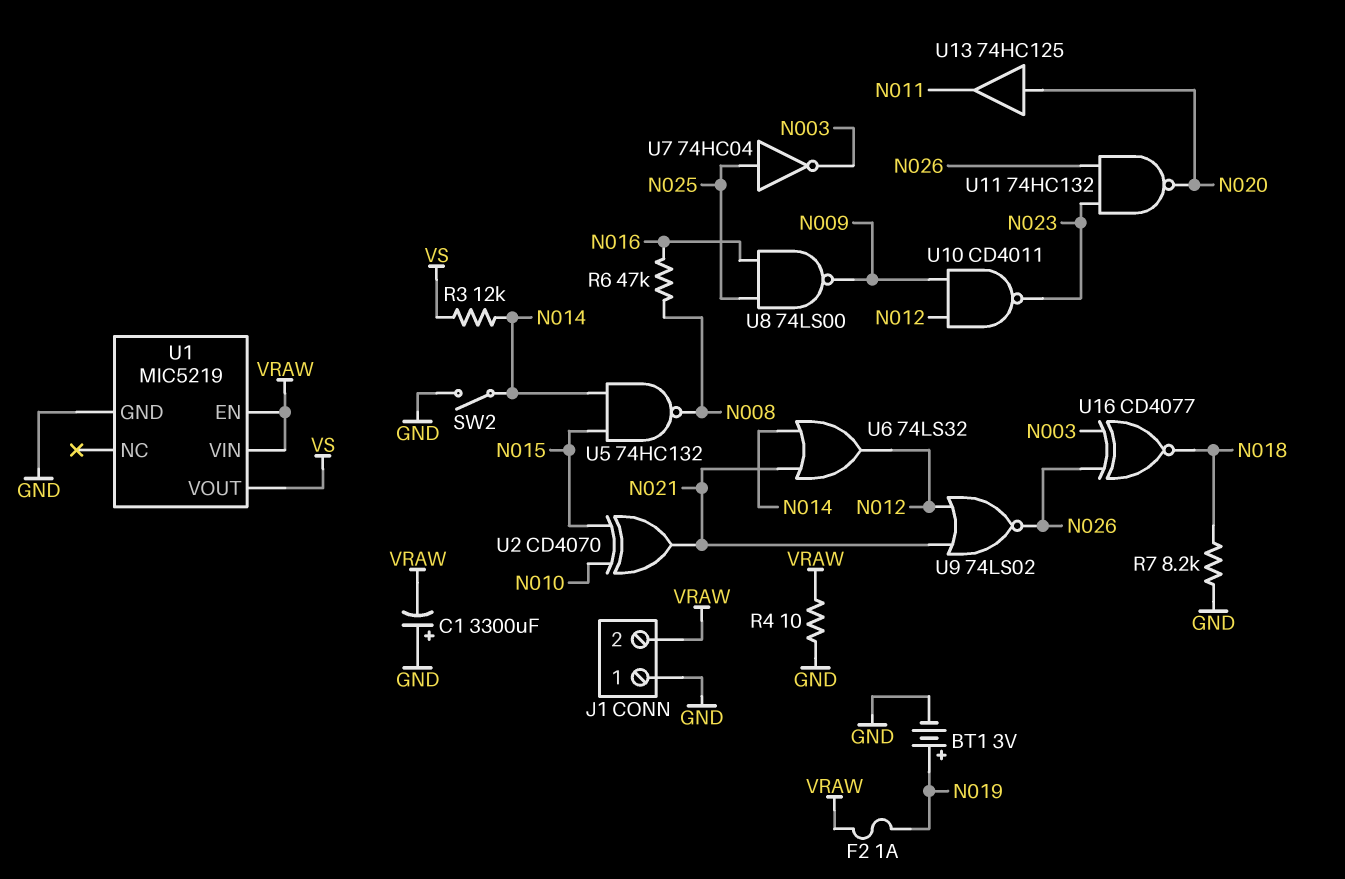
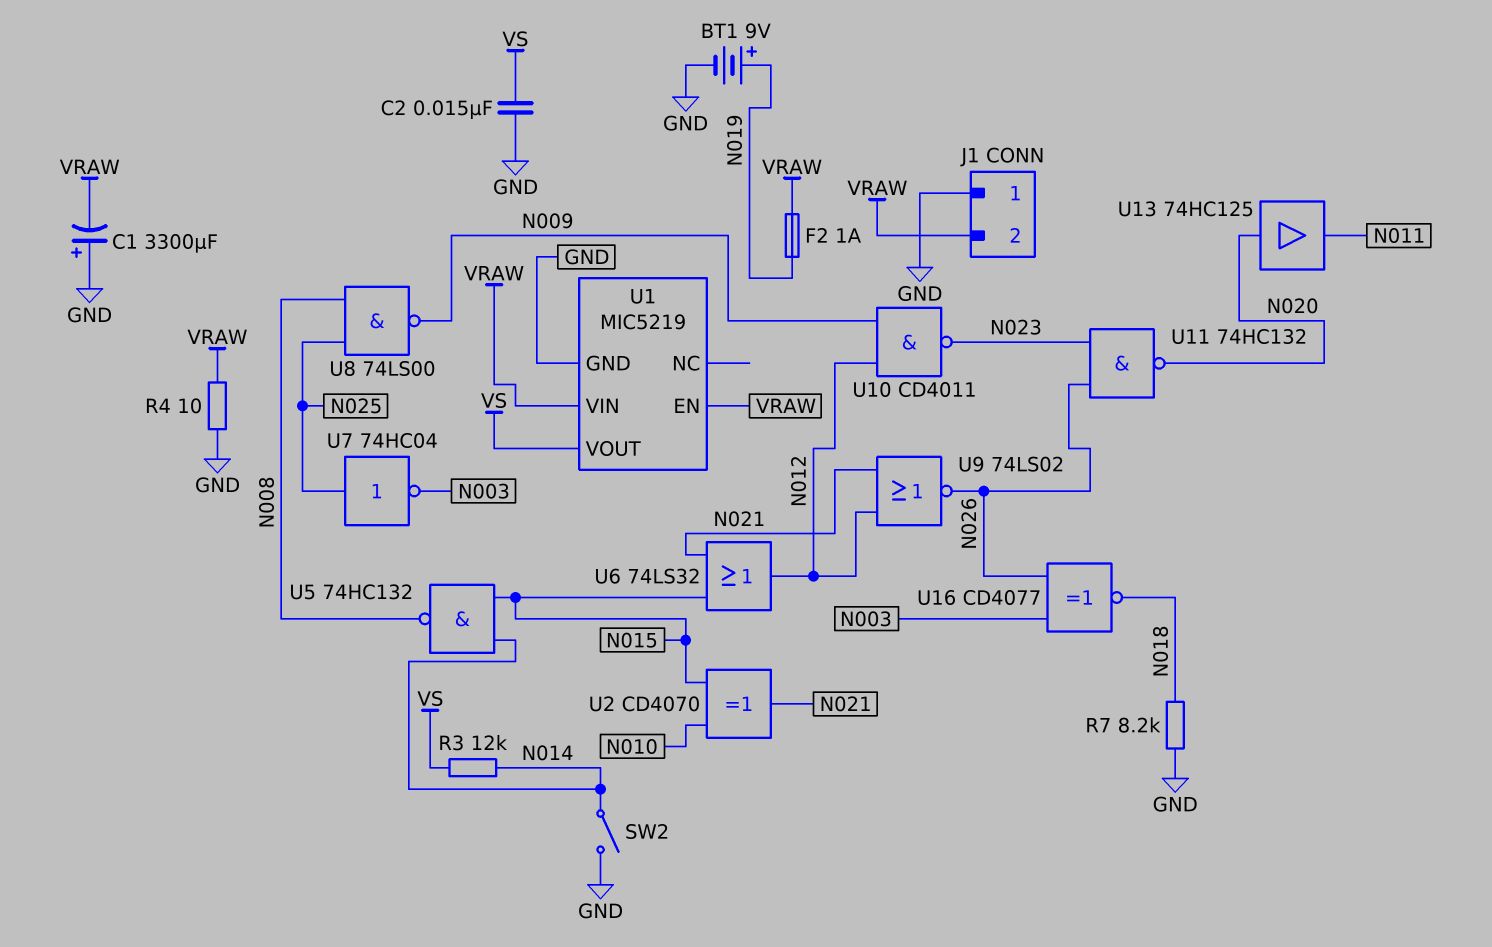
BT1: 3V (plus N019, minus GND) -> 9V (plus N019, minus GND)
C2: none -> 15nF (GND, VS)
R6: 47k (N008, N016) -> none
U6: OR 74LS32 (in N014, in N021, out N012) -> OR 74LS32 (in N015, in N021, out N012)
U8: NAND 74LS00 (in N016, in N025, out N009) -> NAND 74LS00 (in N008, in N025, out N009)

